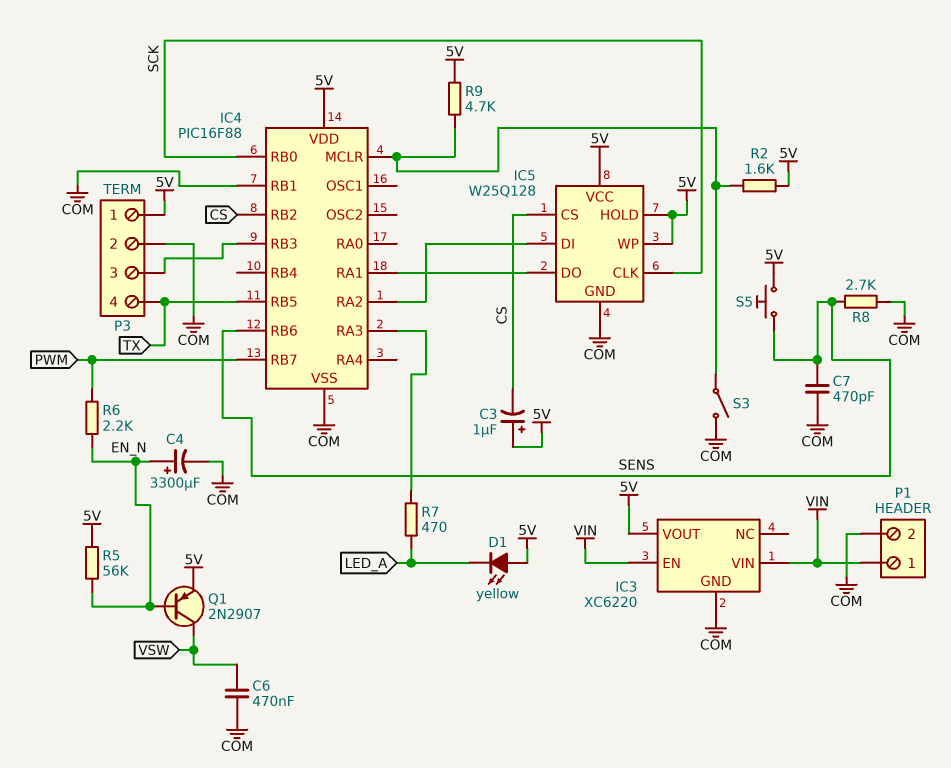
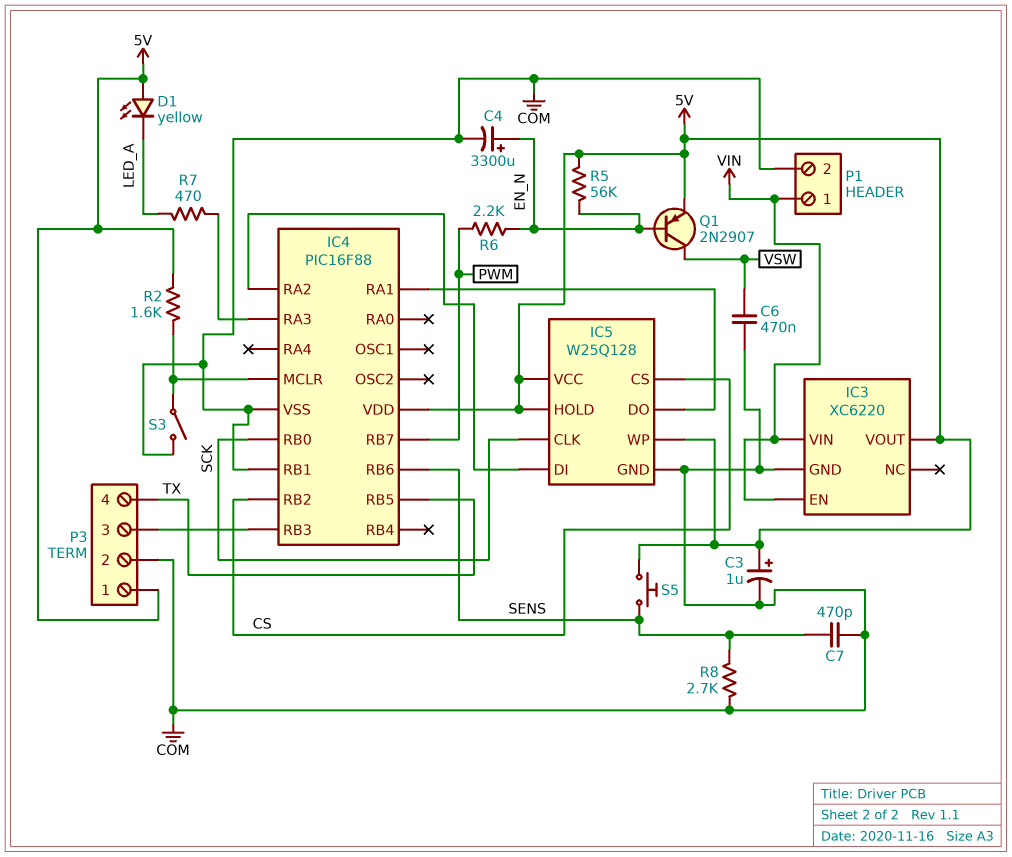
C3: 1uF (plus 5V, minus CS) -> 1uF (plus 5V, minus COM)
R9: 4.7k (5V, IC4/MCLR) -> none

